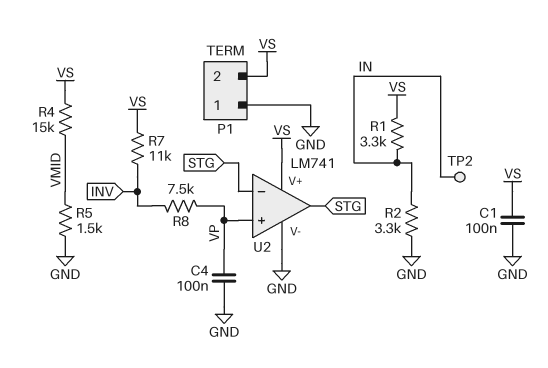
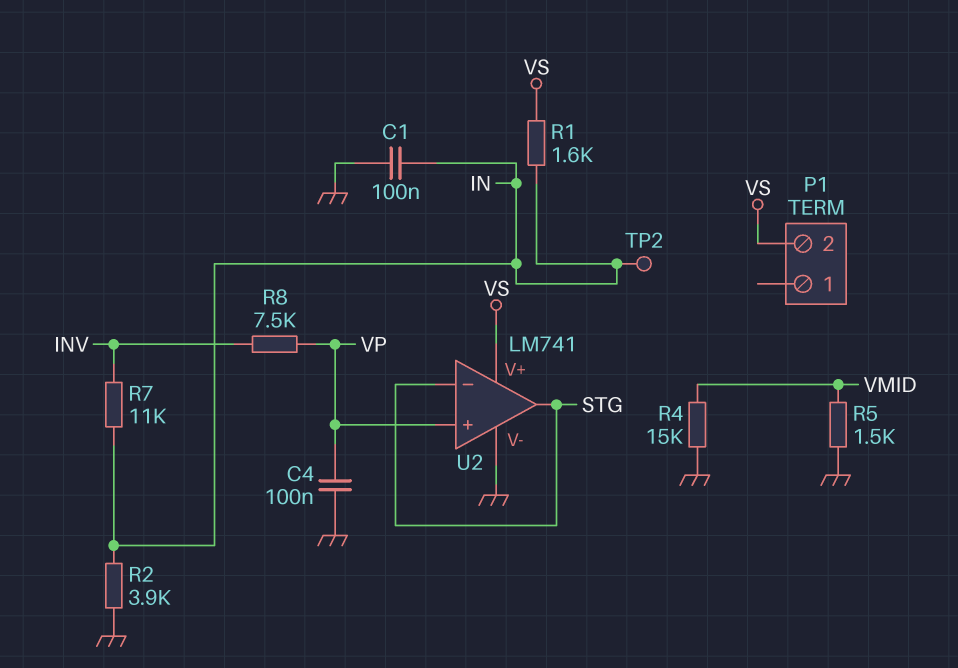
C1: 100nF (GND, VS) -> 100nF (GND, IN)
P1 pin 1: GND -> none
R1: 3.3k (IN, VS) -> 1.6k (IN, VS)
R2: 3.3k (GND, IN) -> 3.9k (GND, IN)
R4: 15k (VMID, VS) -> 15k (GND, VMID)
R7: 11k (INV, VS) -> 11k (IN, INV)

